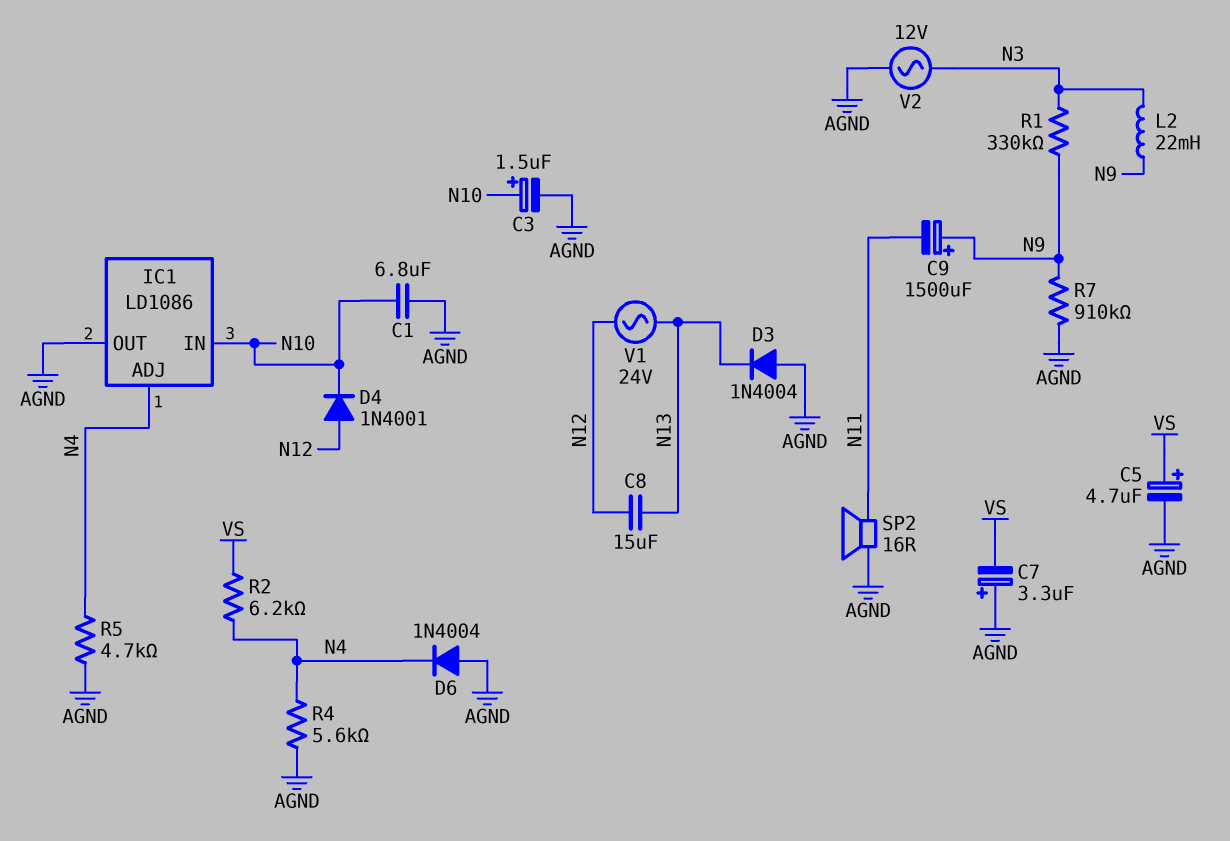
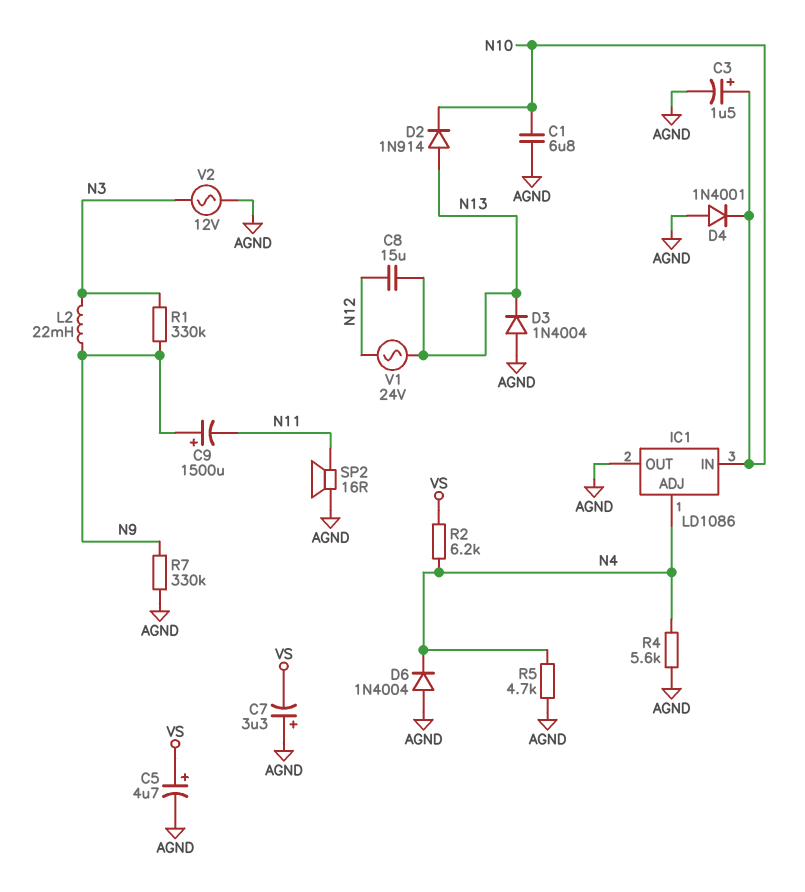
D2: none -> diode 1N914 (A N13, K N10)
D4: diode 1N4001 (A N12, K N10) -> diode 1N4001 (A AGND, K N10)
R7: 910k (AGND, N9) -> 330k (AGND, N9)

